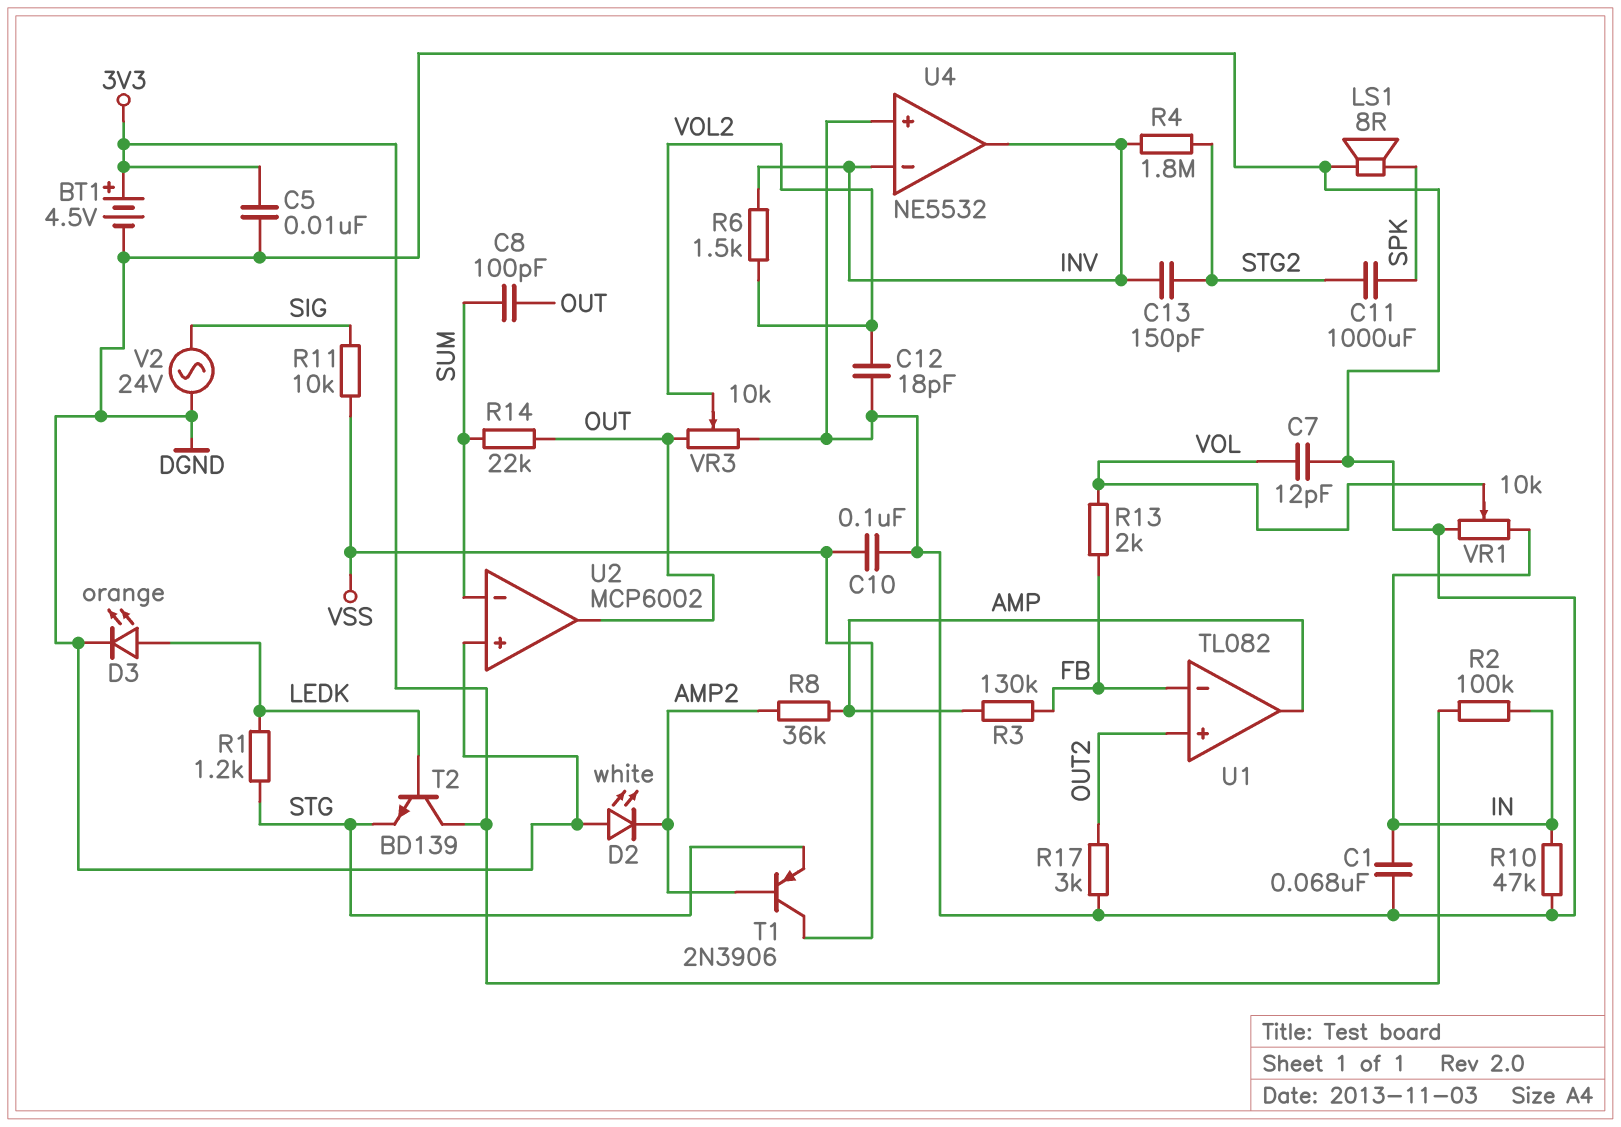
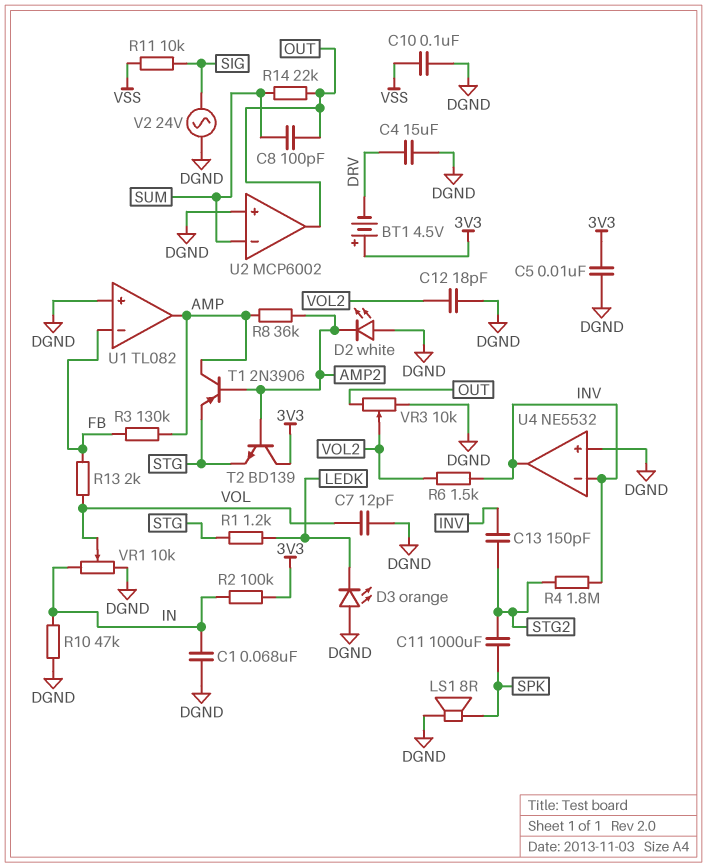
BT1: 4.5V (plus 3V3, minus DGND) -> 4.5V (plus 3V3, minus DRV)
C4: none -> 15uF (DGND, DRV)
D3: LED orange (A LEDK, K DGND) -> LED orange (A DGND, K LEDK)
R17: 3k (DGND, OUT2) -> none
T1: PNP 2N3906 (B AMP2, C VSS, E STG) -> PNP 2N3906 (B AMP2, C AMP, E STG)
T2: NPN BD139 (B LEDK, C 3V3, E STG) -> NPN BD139 (B AMP2, C 3V3, E STG)
U1 pin in+: OUT2 -> DGND

